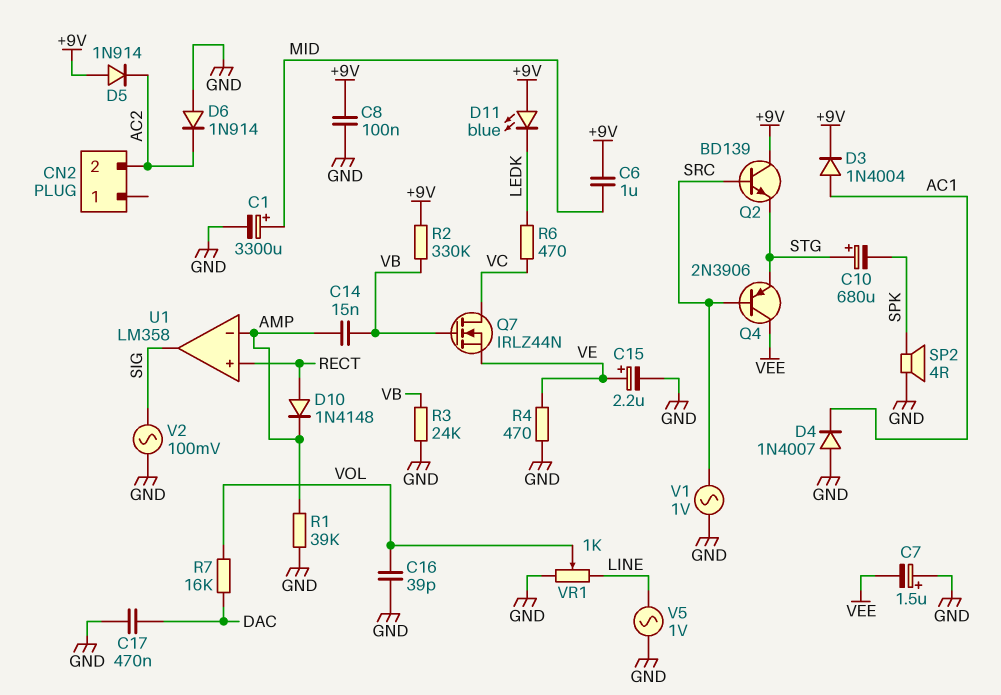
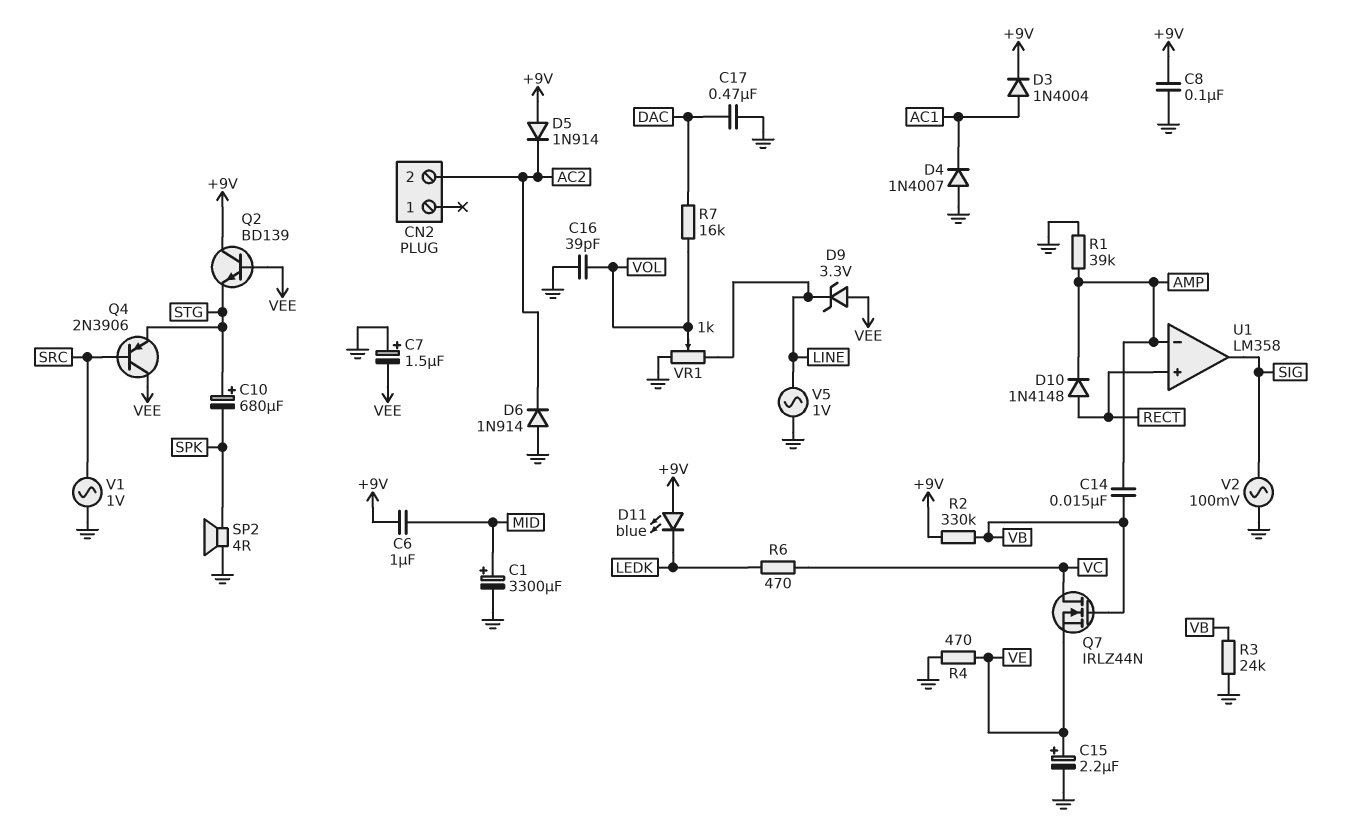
D9: none -> zener 3.3V (A VEE, K LINE)
Q2: NPN BD139 (B SRC, C +9V, E STG) -> NPN BD139 (B VEE, C +9V, E STG)

